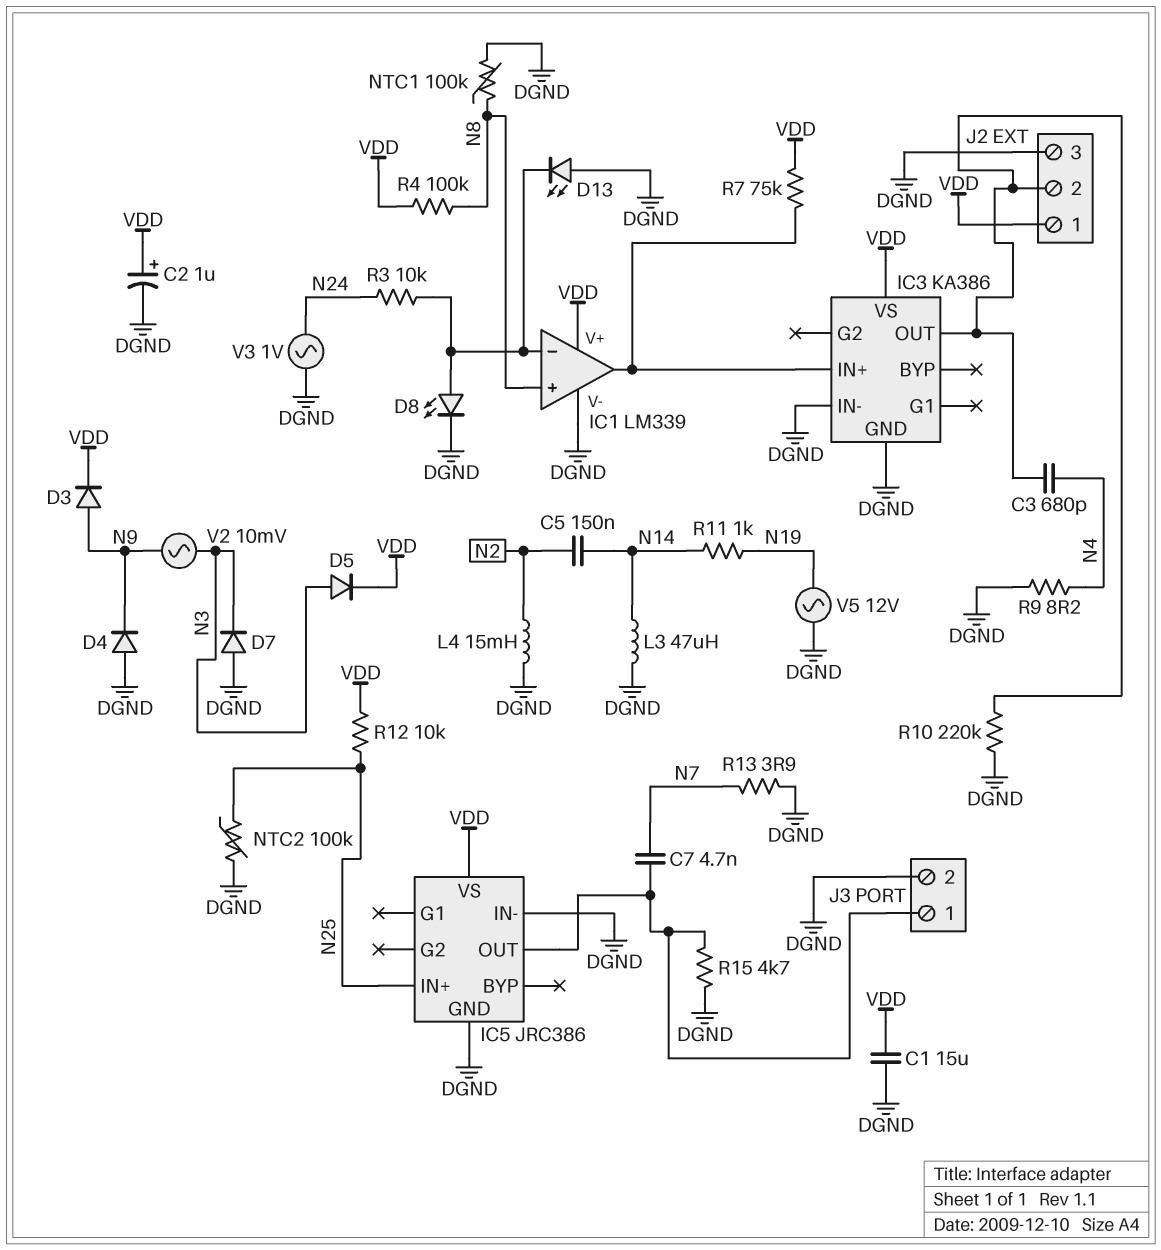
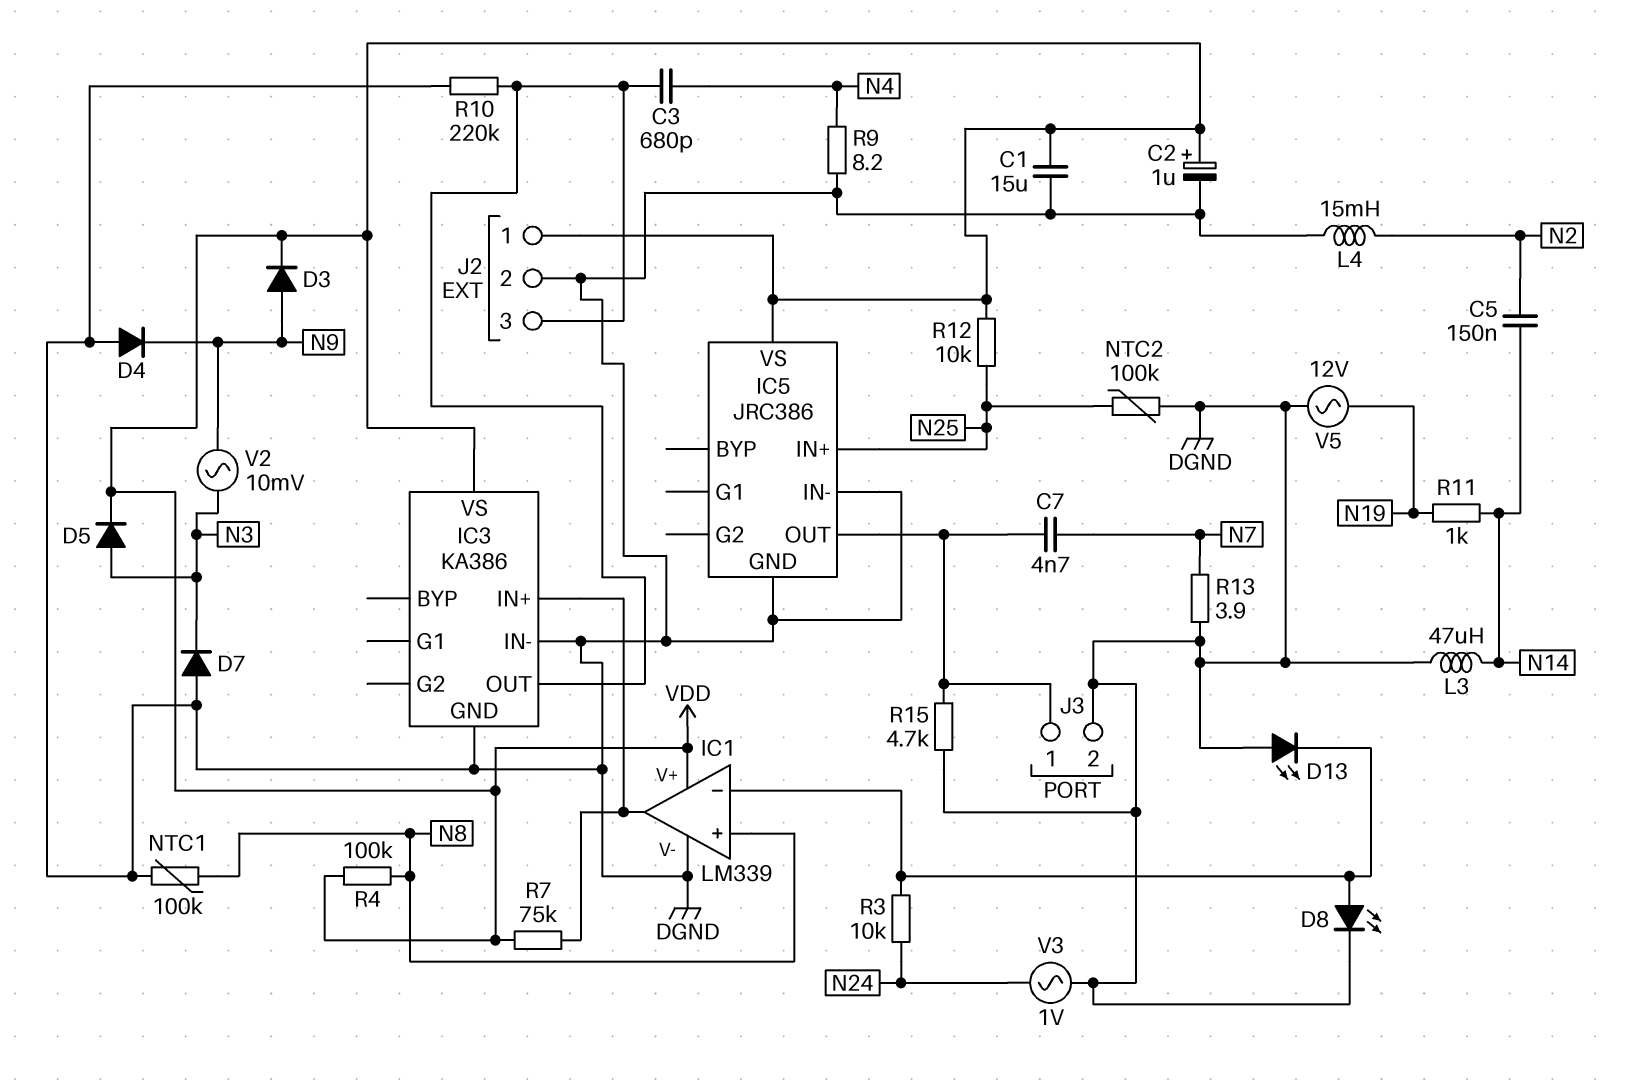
J2 pin 2: IC3/OUT -> DGND
J2 pin 3: DGND -> IC3/OUT

